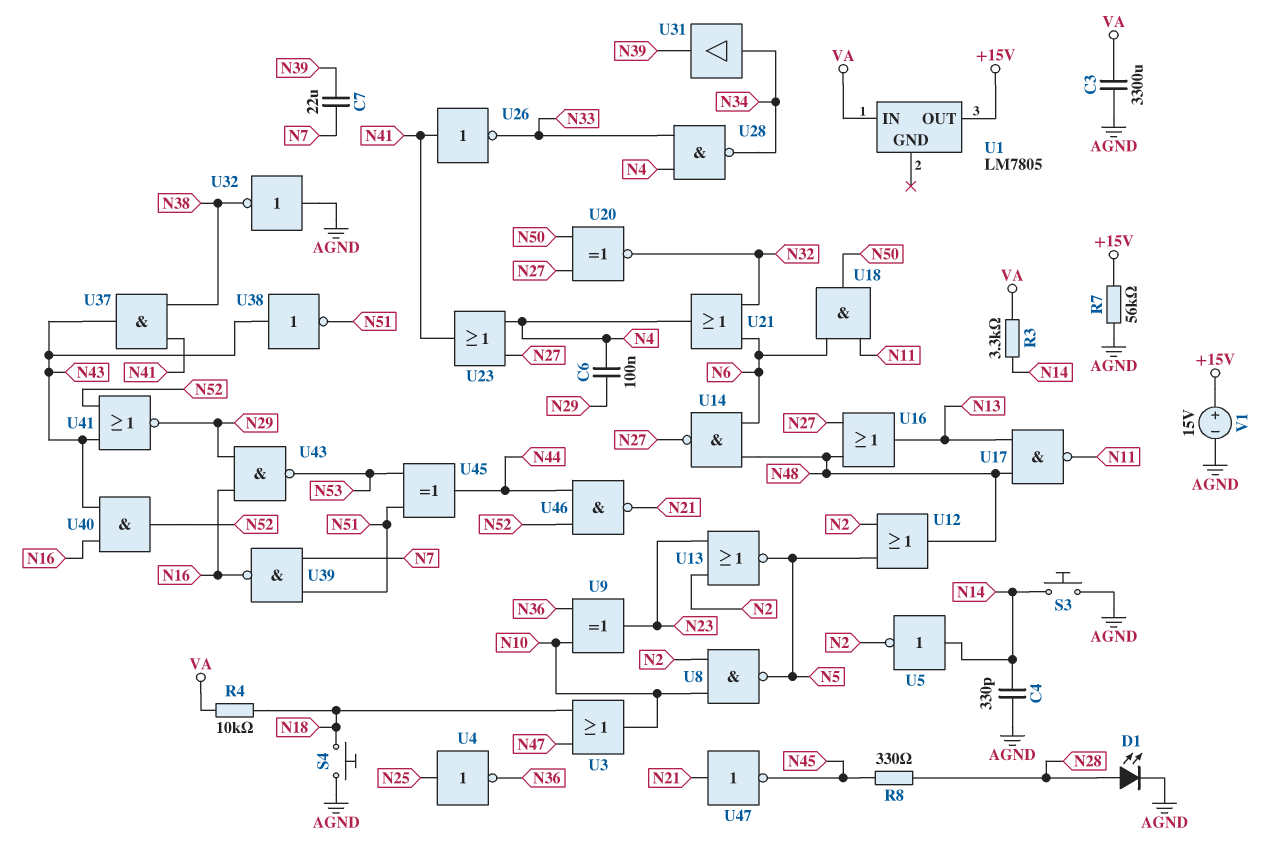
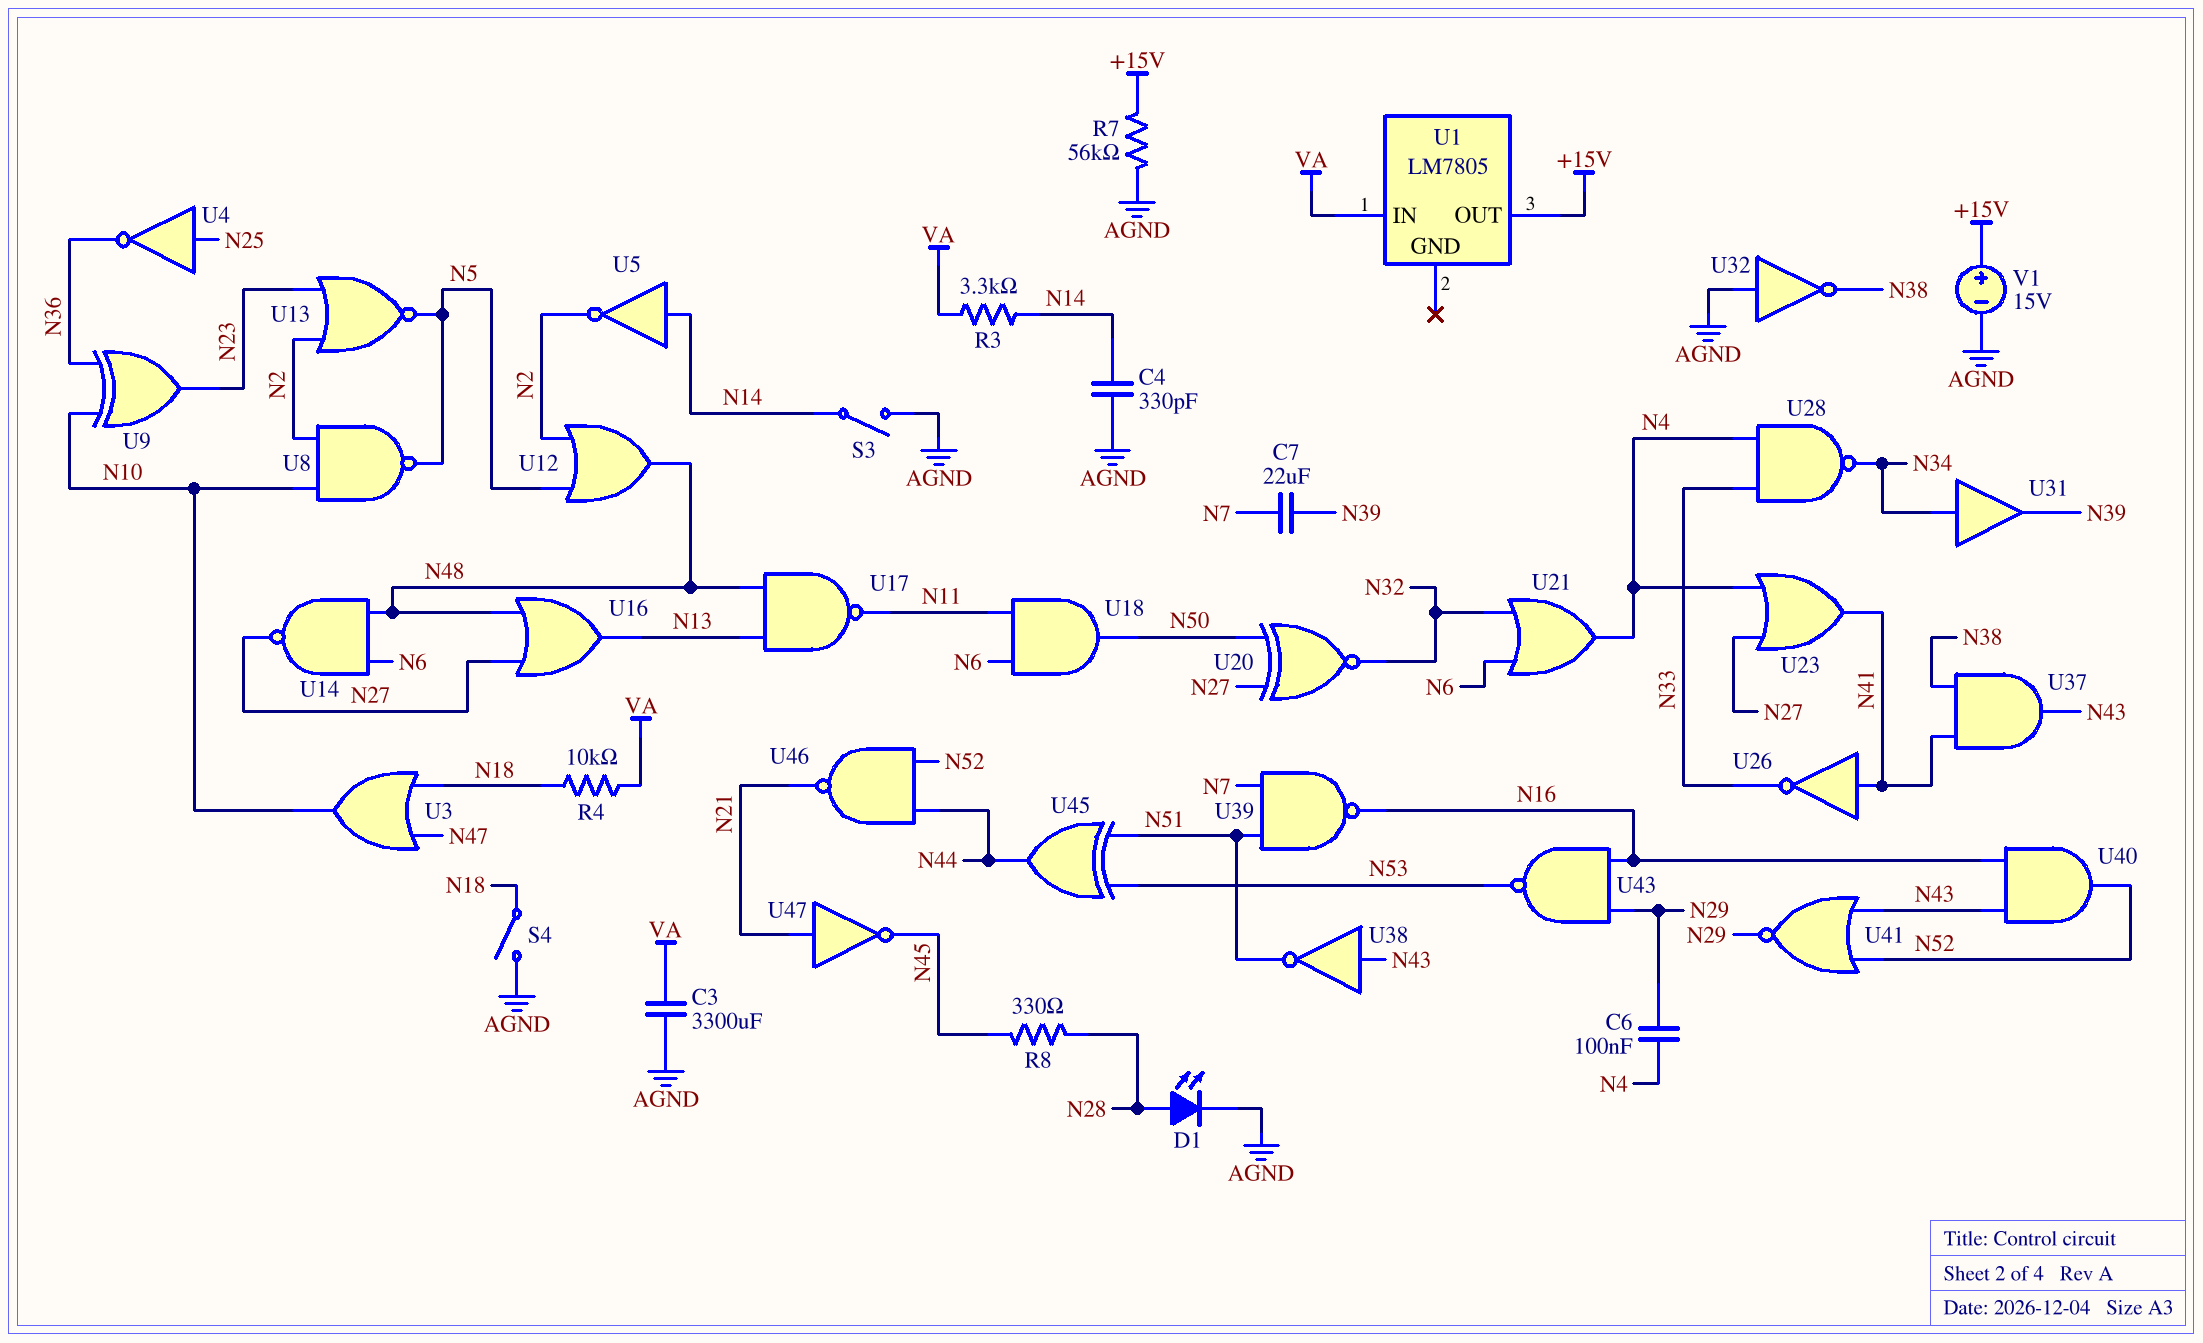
S3: button (AGND, N14) -> switch (AGND, N14)
S4: button (AGND, N18) -> switch (AGND, N18)

